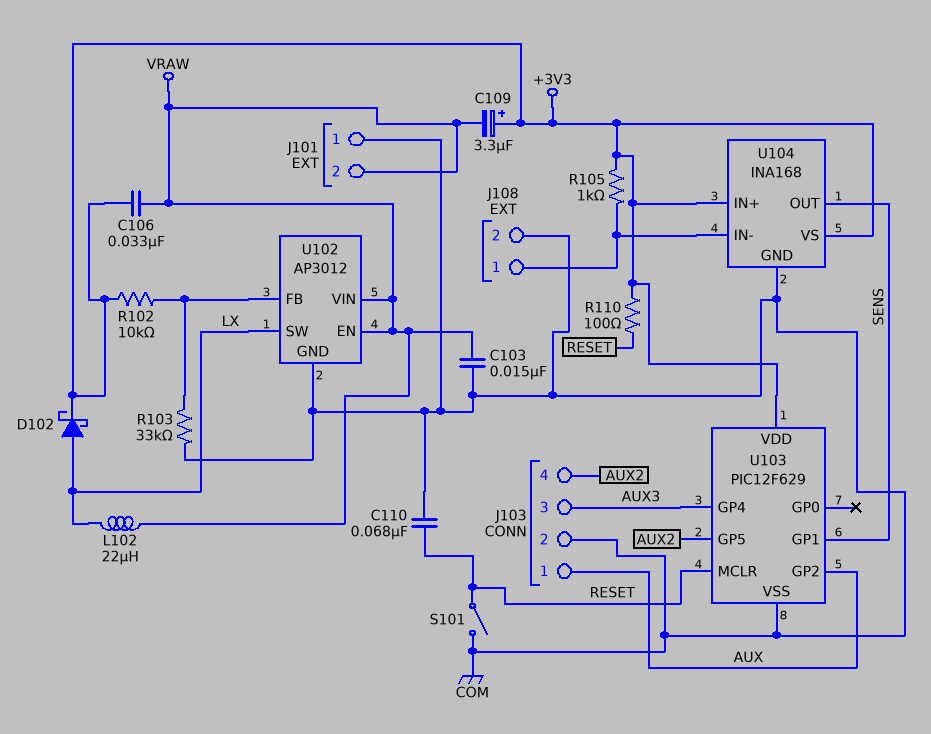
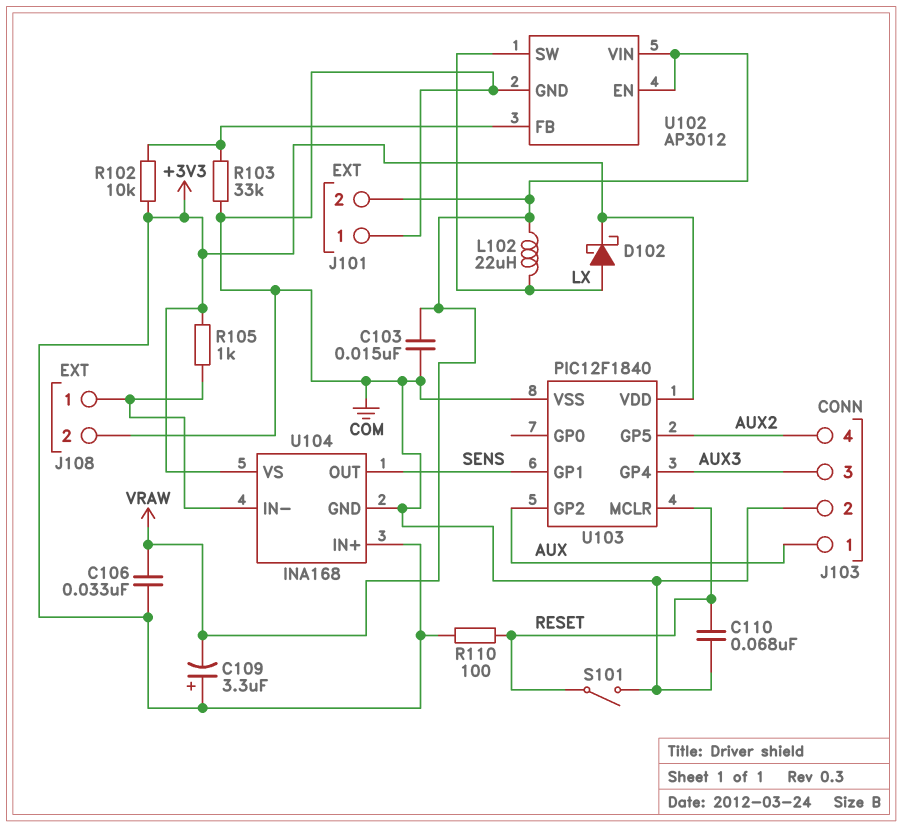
U103: PIC12F629 -> PIC12F1840

